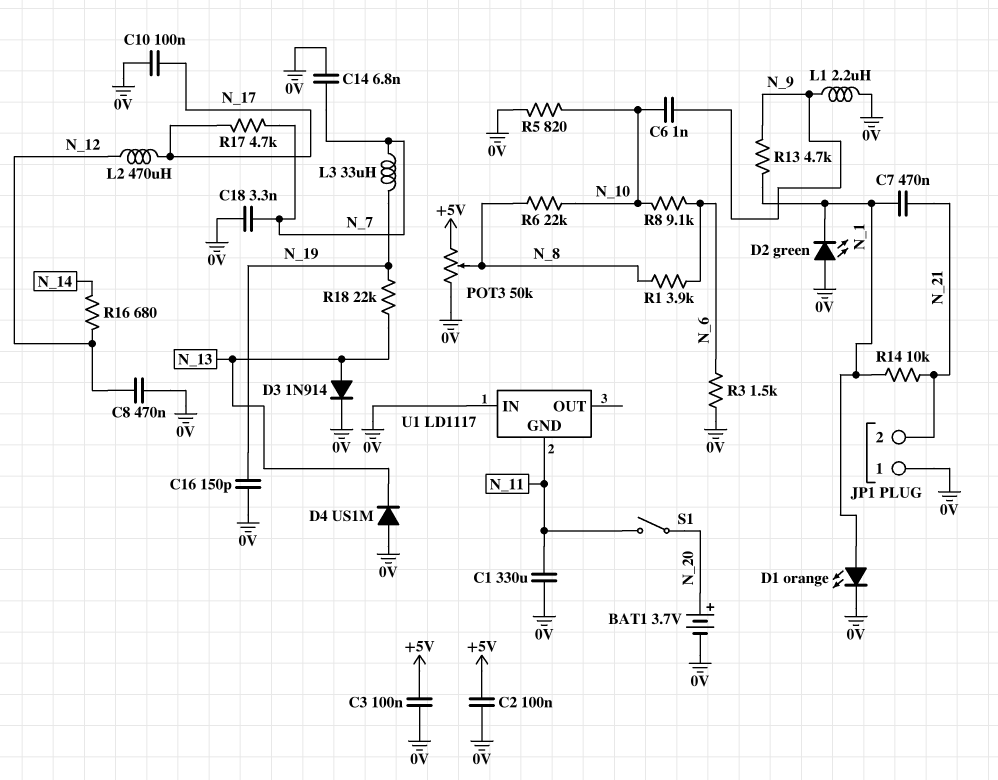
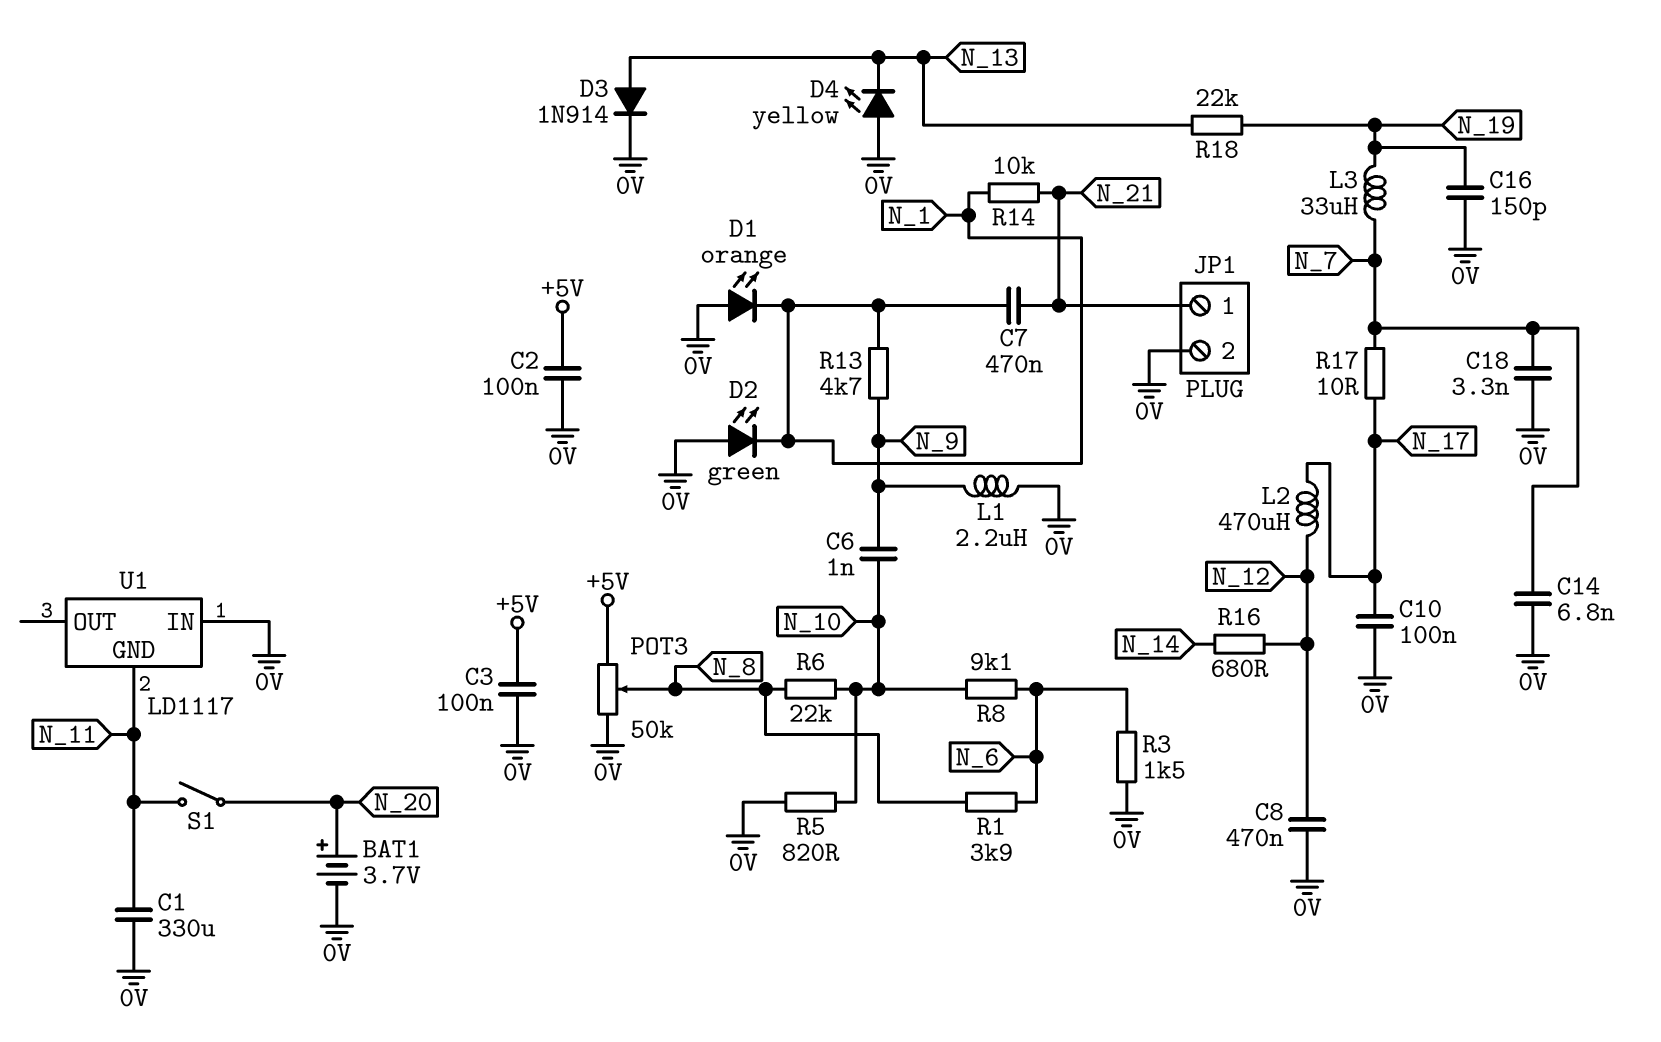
D1: LED orange (A N_1, K 0V) -> LED orange (A 0V, K N_1)
D4: diode US1M (A 0V, K N_13) -> LED yellow (A 0V, K N_13)
JP1 pin 1: 0V -> N_21
JP1 pin 2: N_21 -> 0V
R17: 4.7k (N_7, N_17) -> 10 (N_7, N_17)

